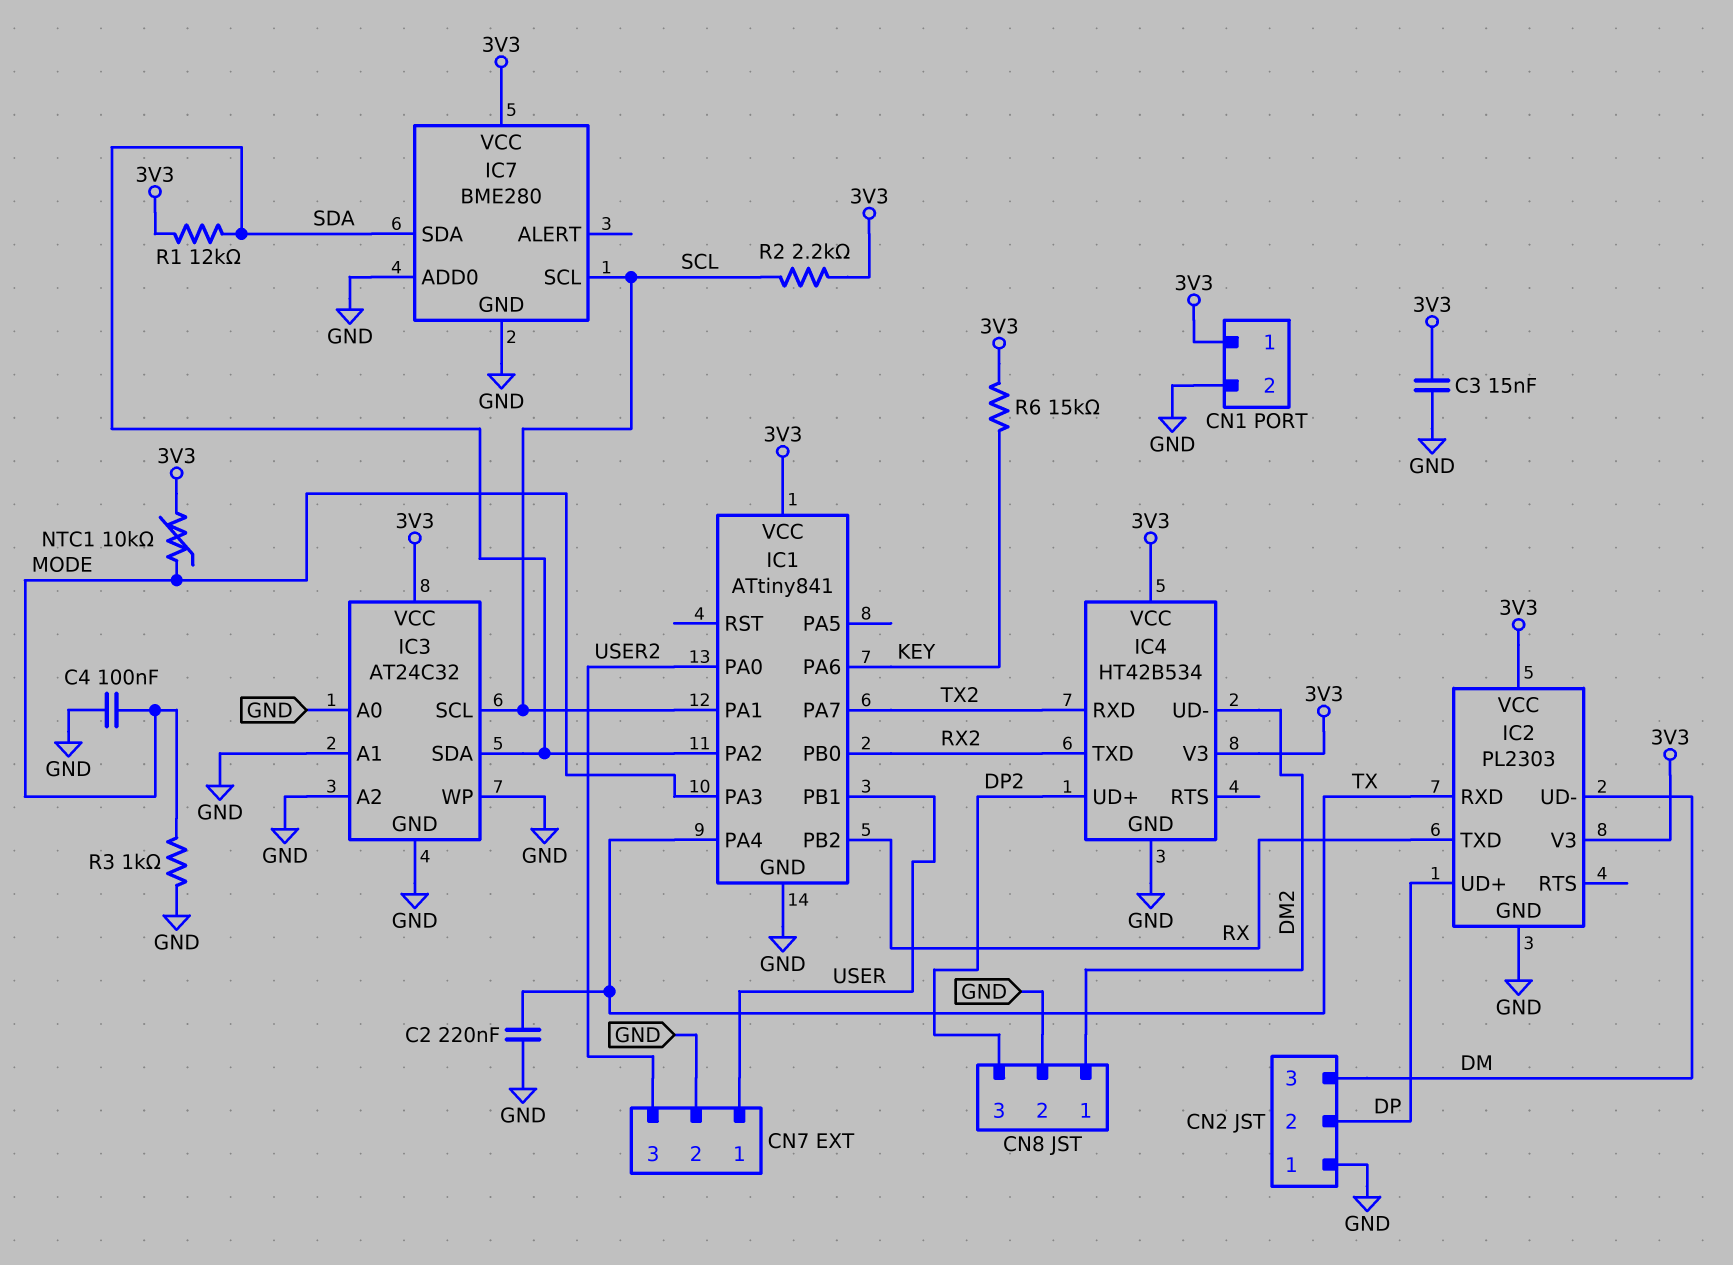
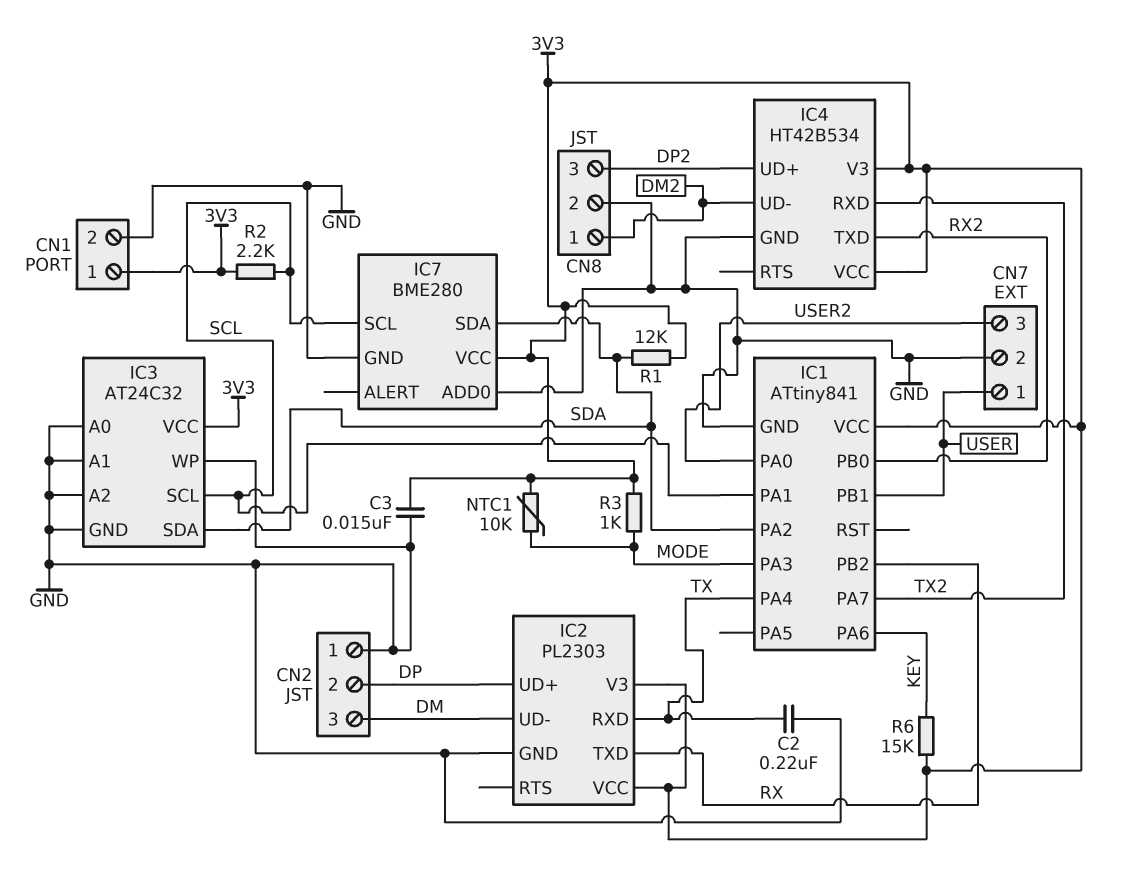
C4: 100nF (GND, MODE) -> none
R3: 1k (GND, MODE) -> 1k (3V3, MODE)

